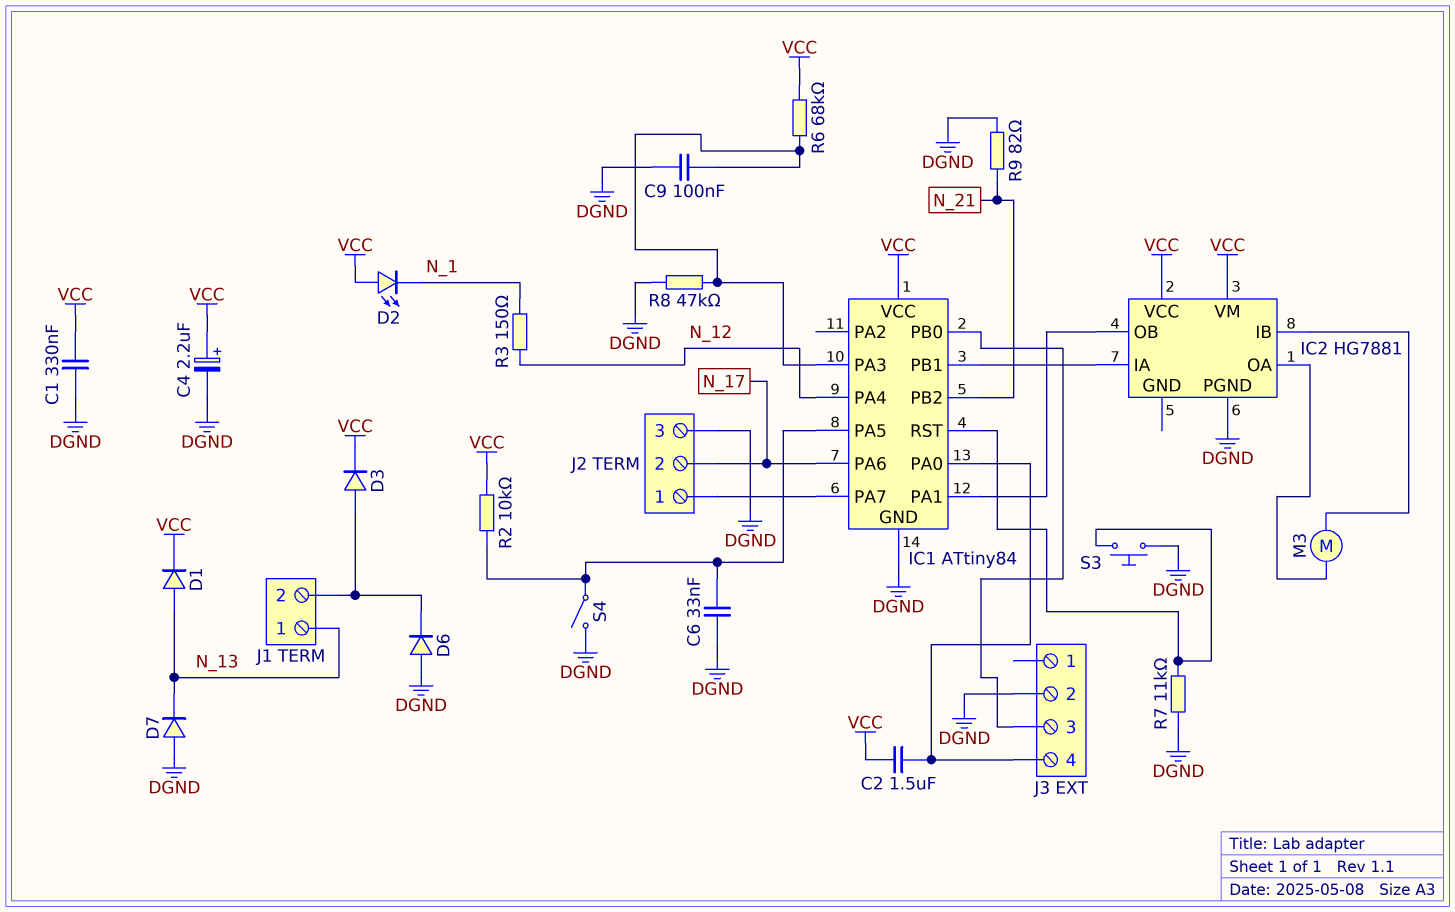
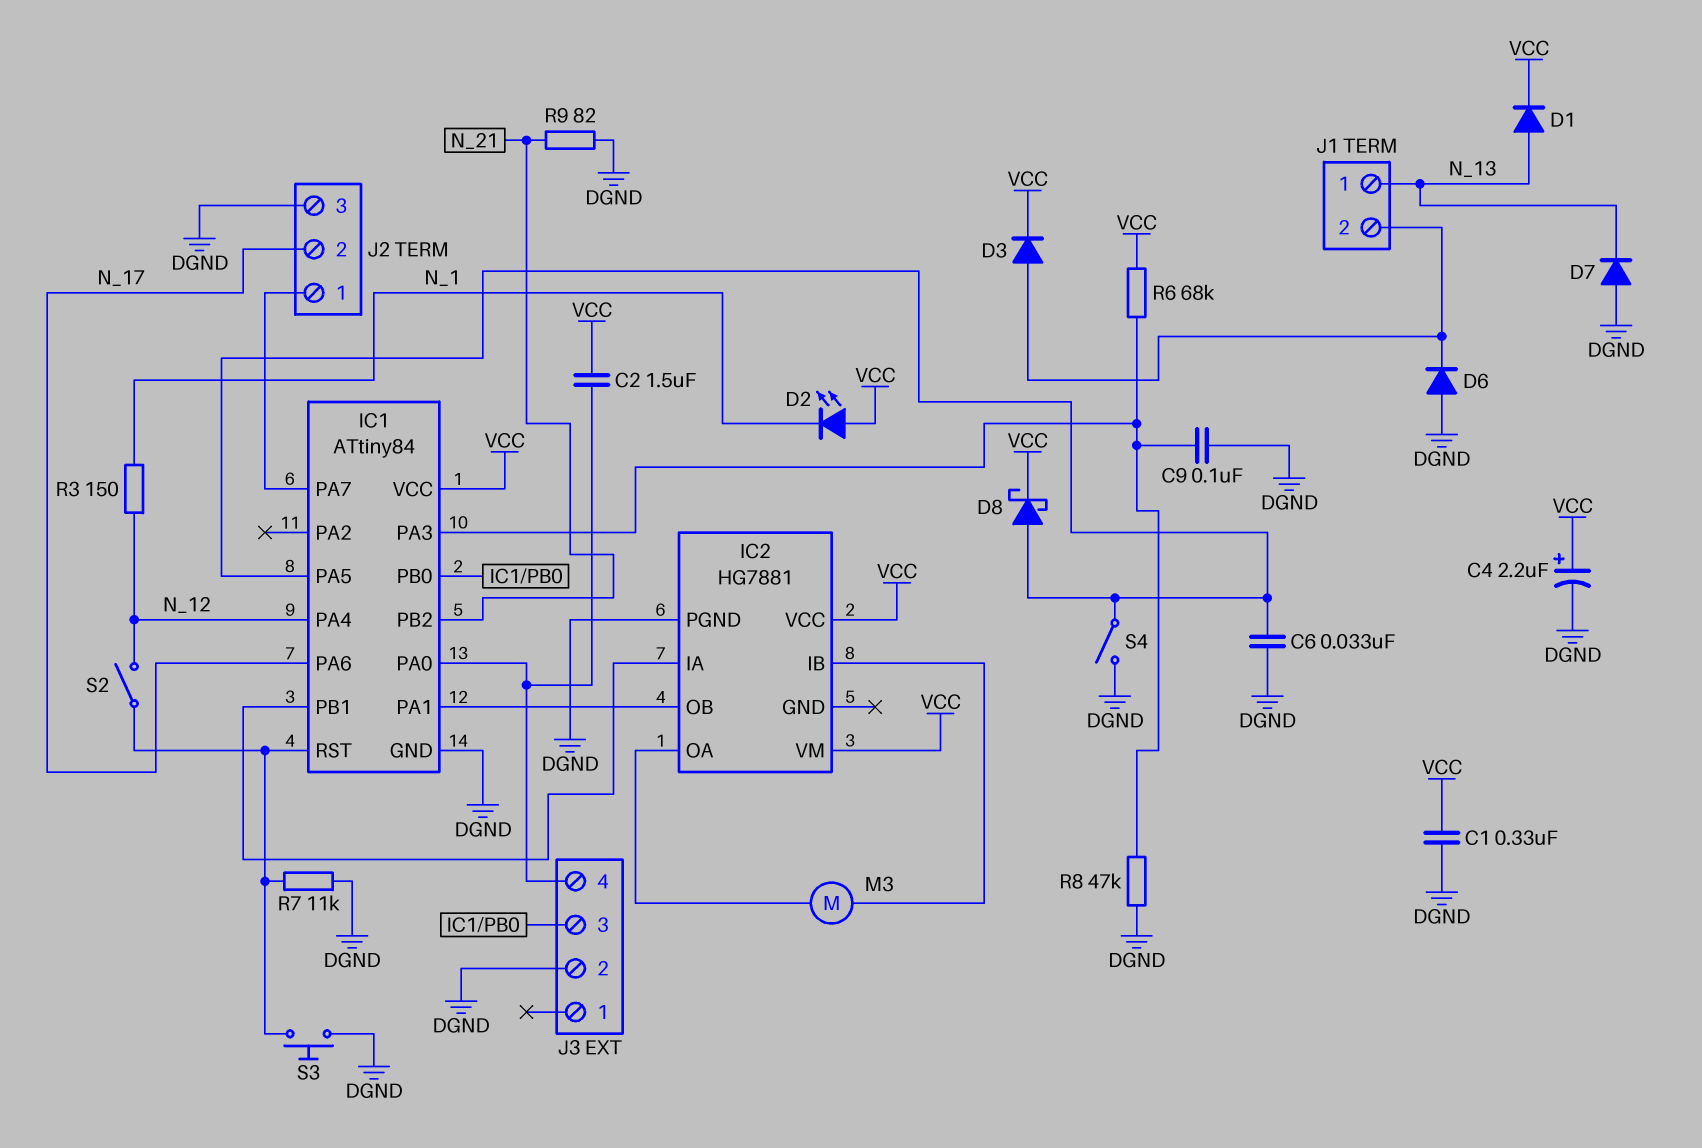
D8: none -> schottky (A IC1/PA5, K VCC)
R2: 10k (IC1/PA5, VCC) -> none
S2: none -> switch (IC1/RST, N_12)

